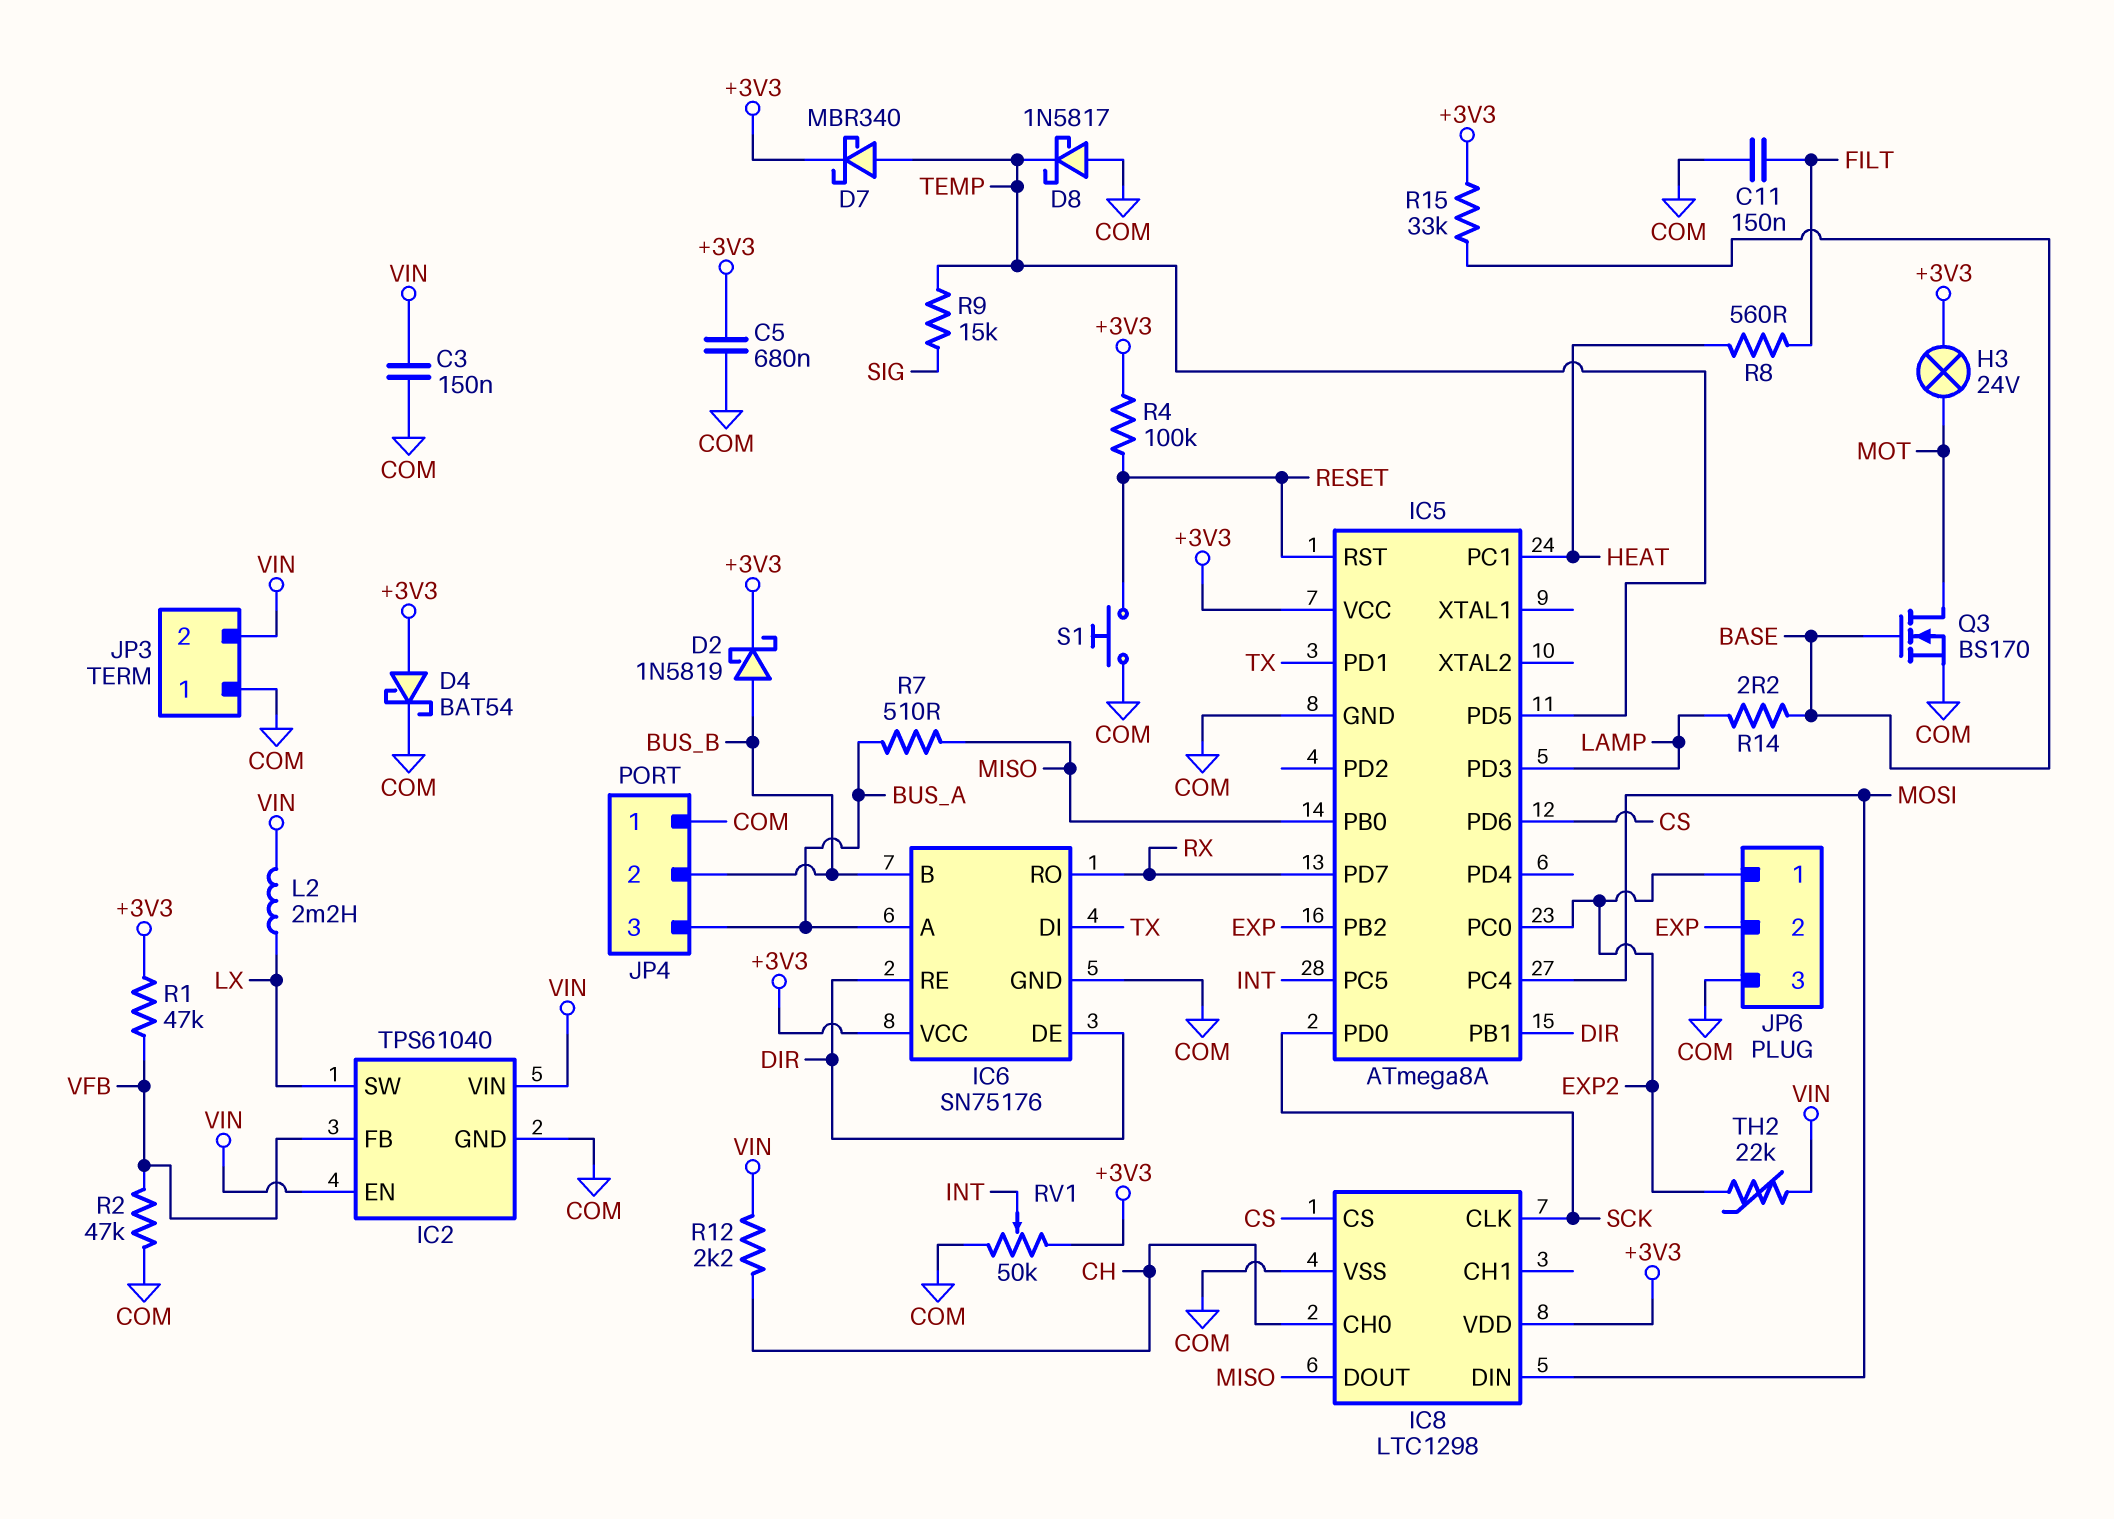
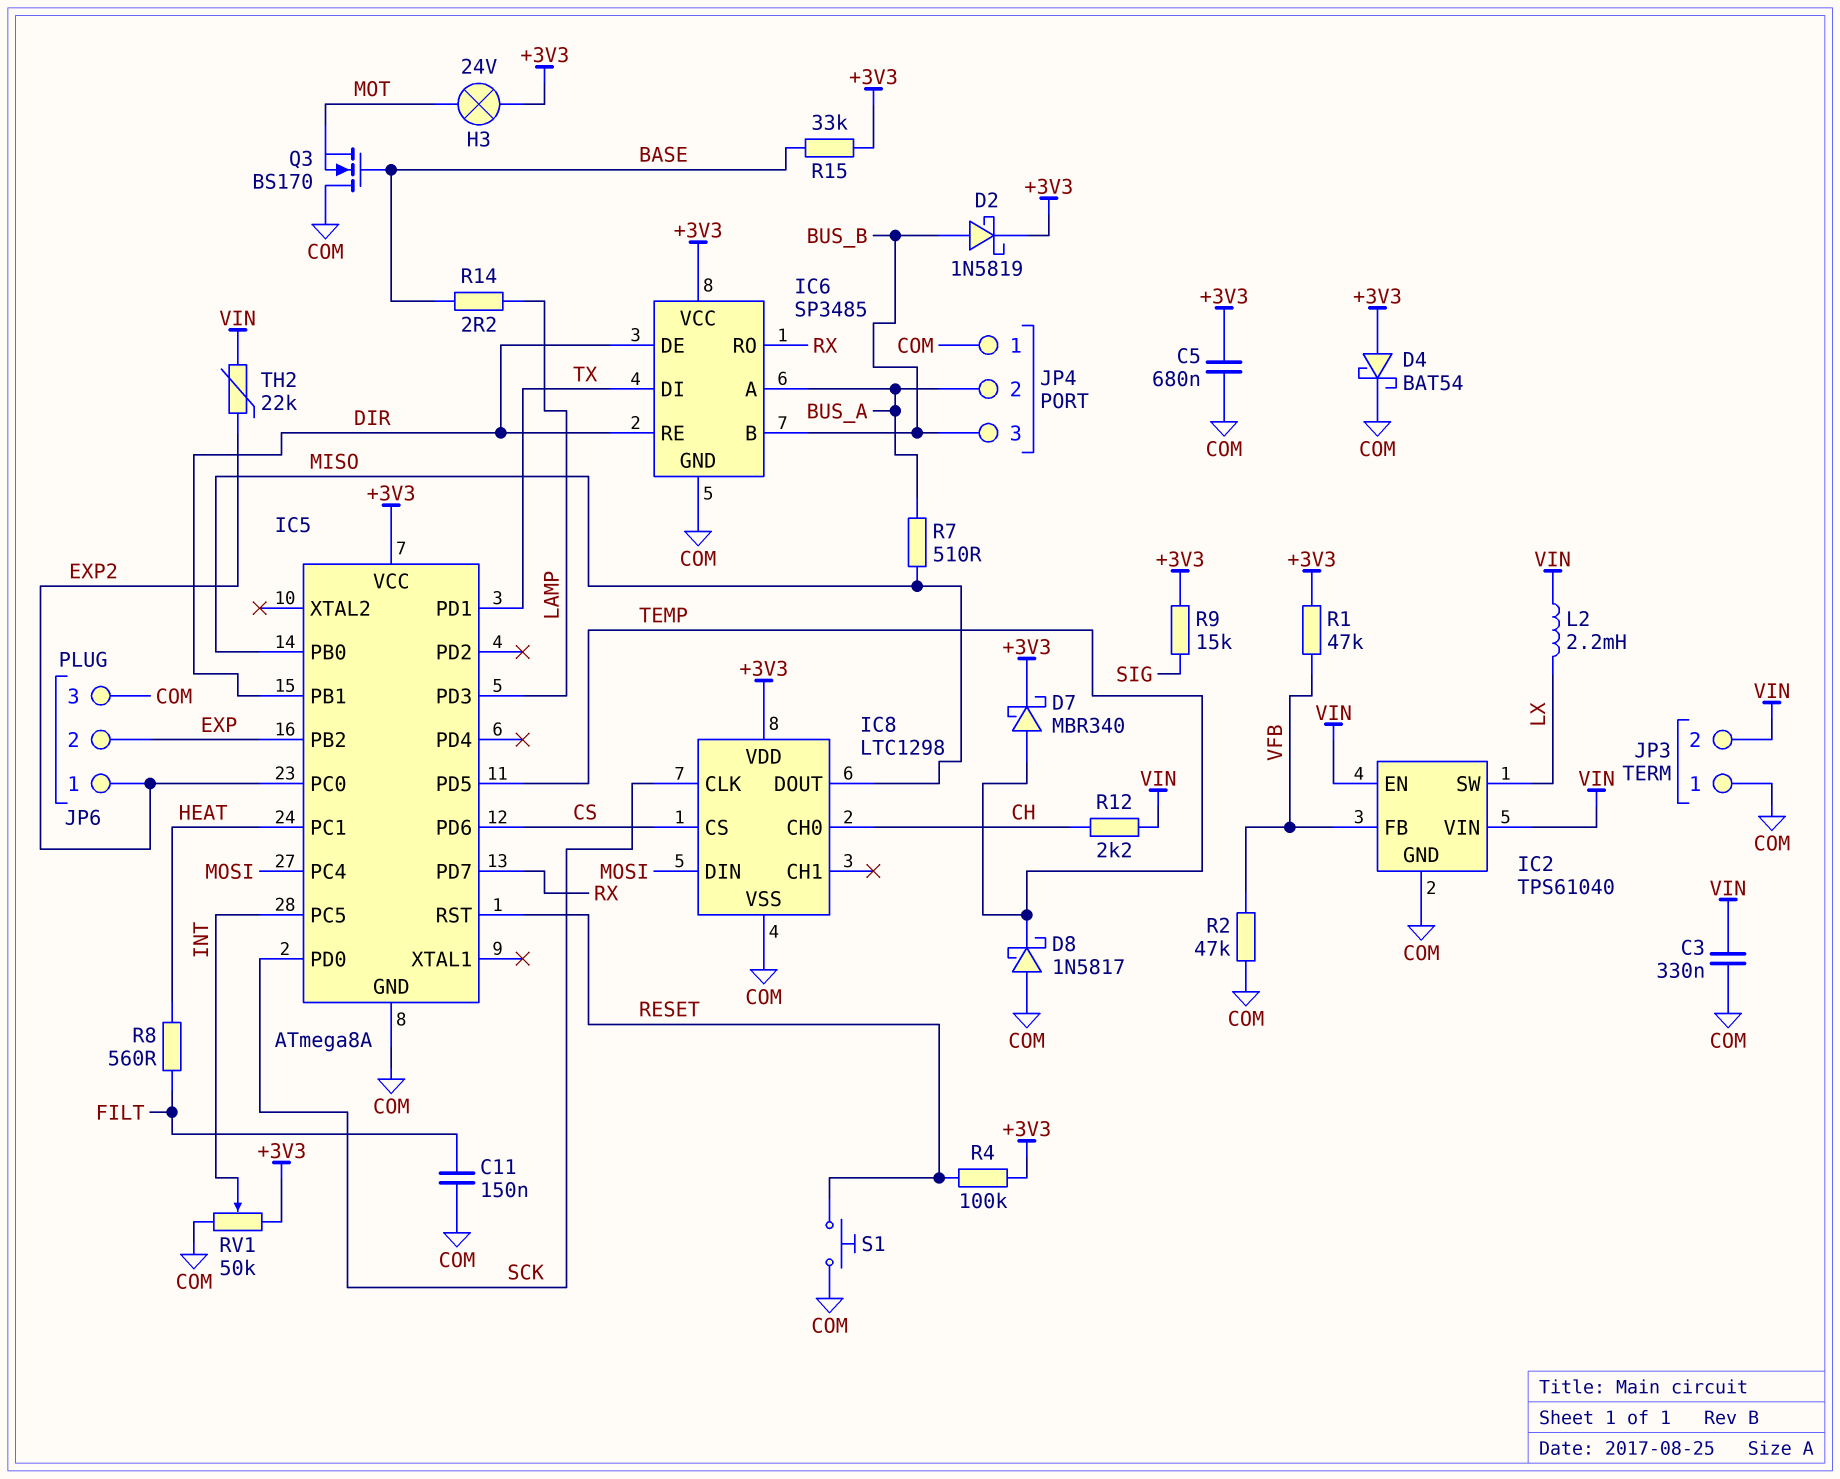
C3: 150nF (COM, VIN) -> 330nF (COM, VIN)
IC6: SN75176 -> SP3485
JP4 pin 2: BUS_B -> BUS_A
JP4 pin 3: BUS_A -> BUS_B
Q3: NMOS BS170 (G BASE, D MOT, S COM) -> NMOS BS170 (G BASE, D COM, S MOT)
R9: 15k (SIG, TEMP) -> 15k (+3V3, SIG)

